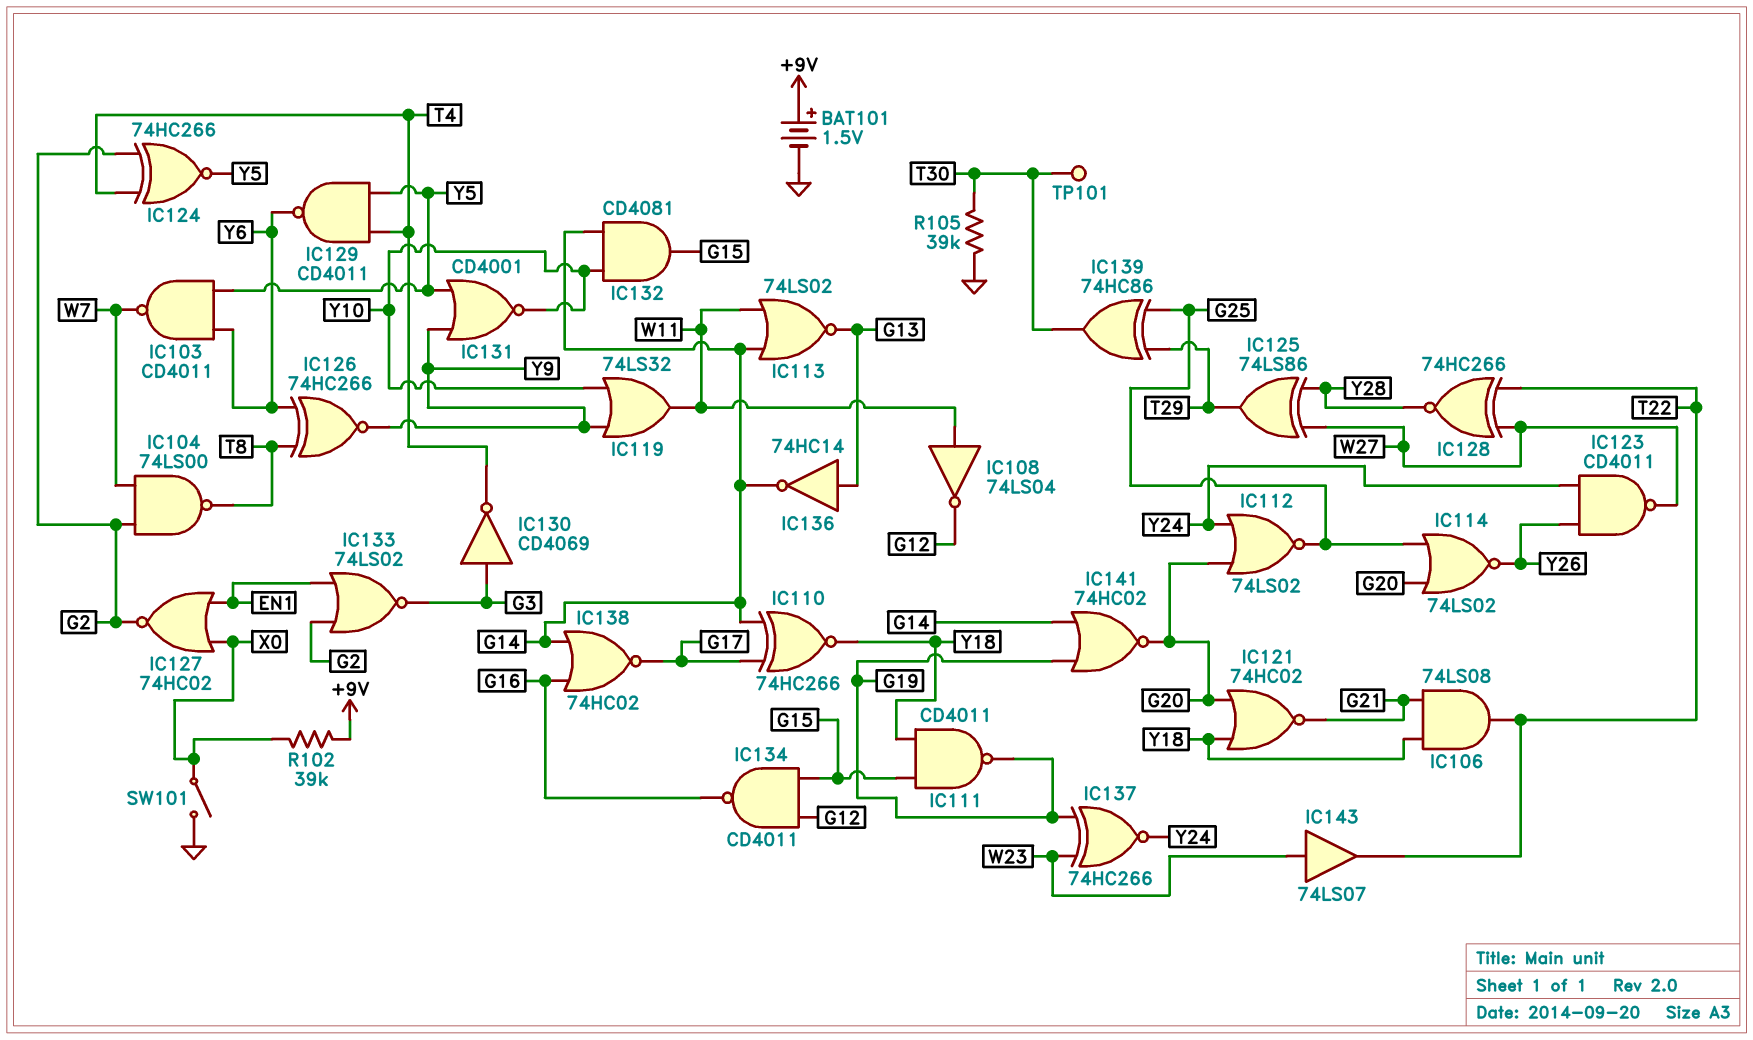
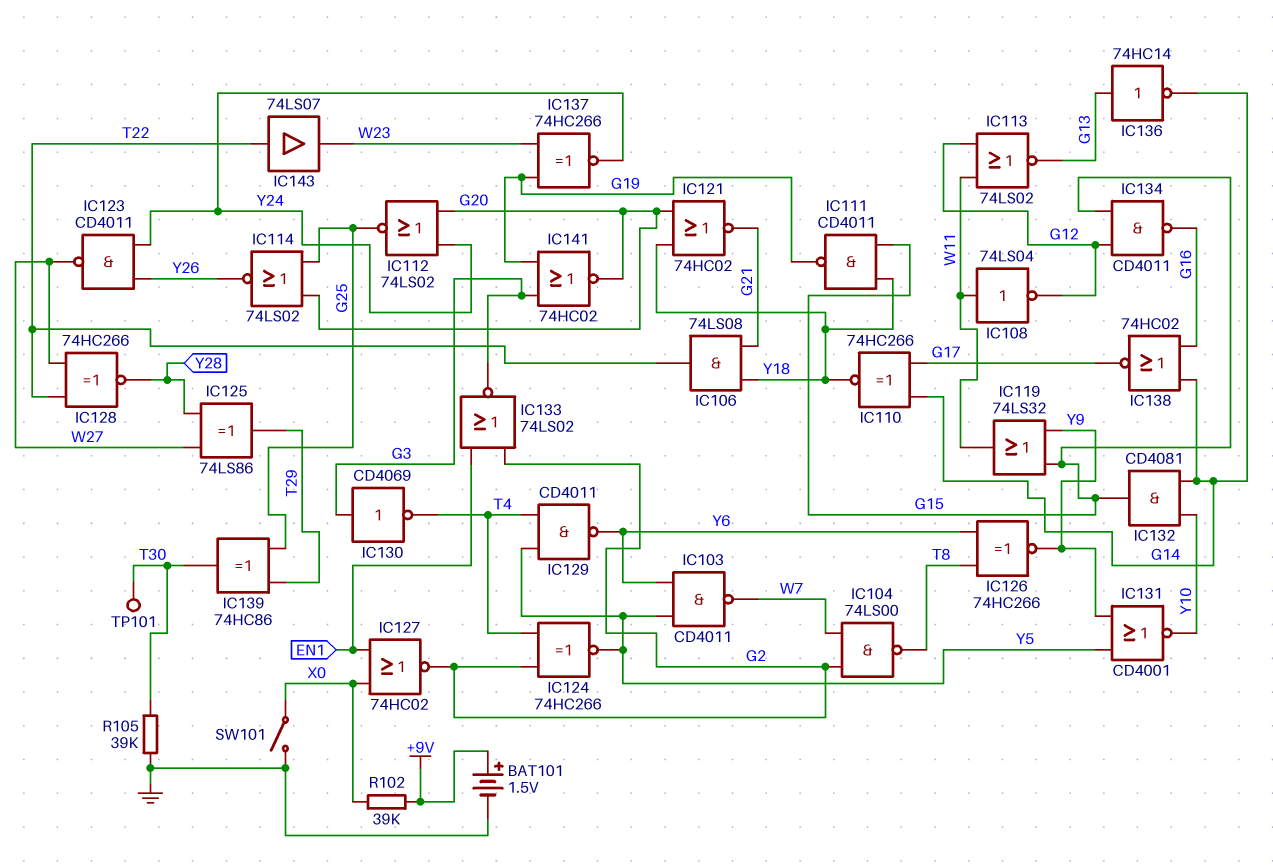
IC113: NOR 74LS02 (in G14, in W11, out G13) -> NOR 74LS02 (in G12, in W11, out G13)
IC119: OR 74LS32 (in Y9, in Y10, out W11) -> OR 74LS32 (in G15, in Y9, out W11)
IC141: NOR 74HC02 (in G14, in G19, out G20) -> NOR 74HC02 (in G3, in G19, out G20)
IC143: buffer 74LS07 (in W23, out T22) -> buffer 74LS07 (in T22, out W23)

